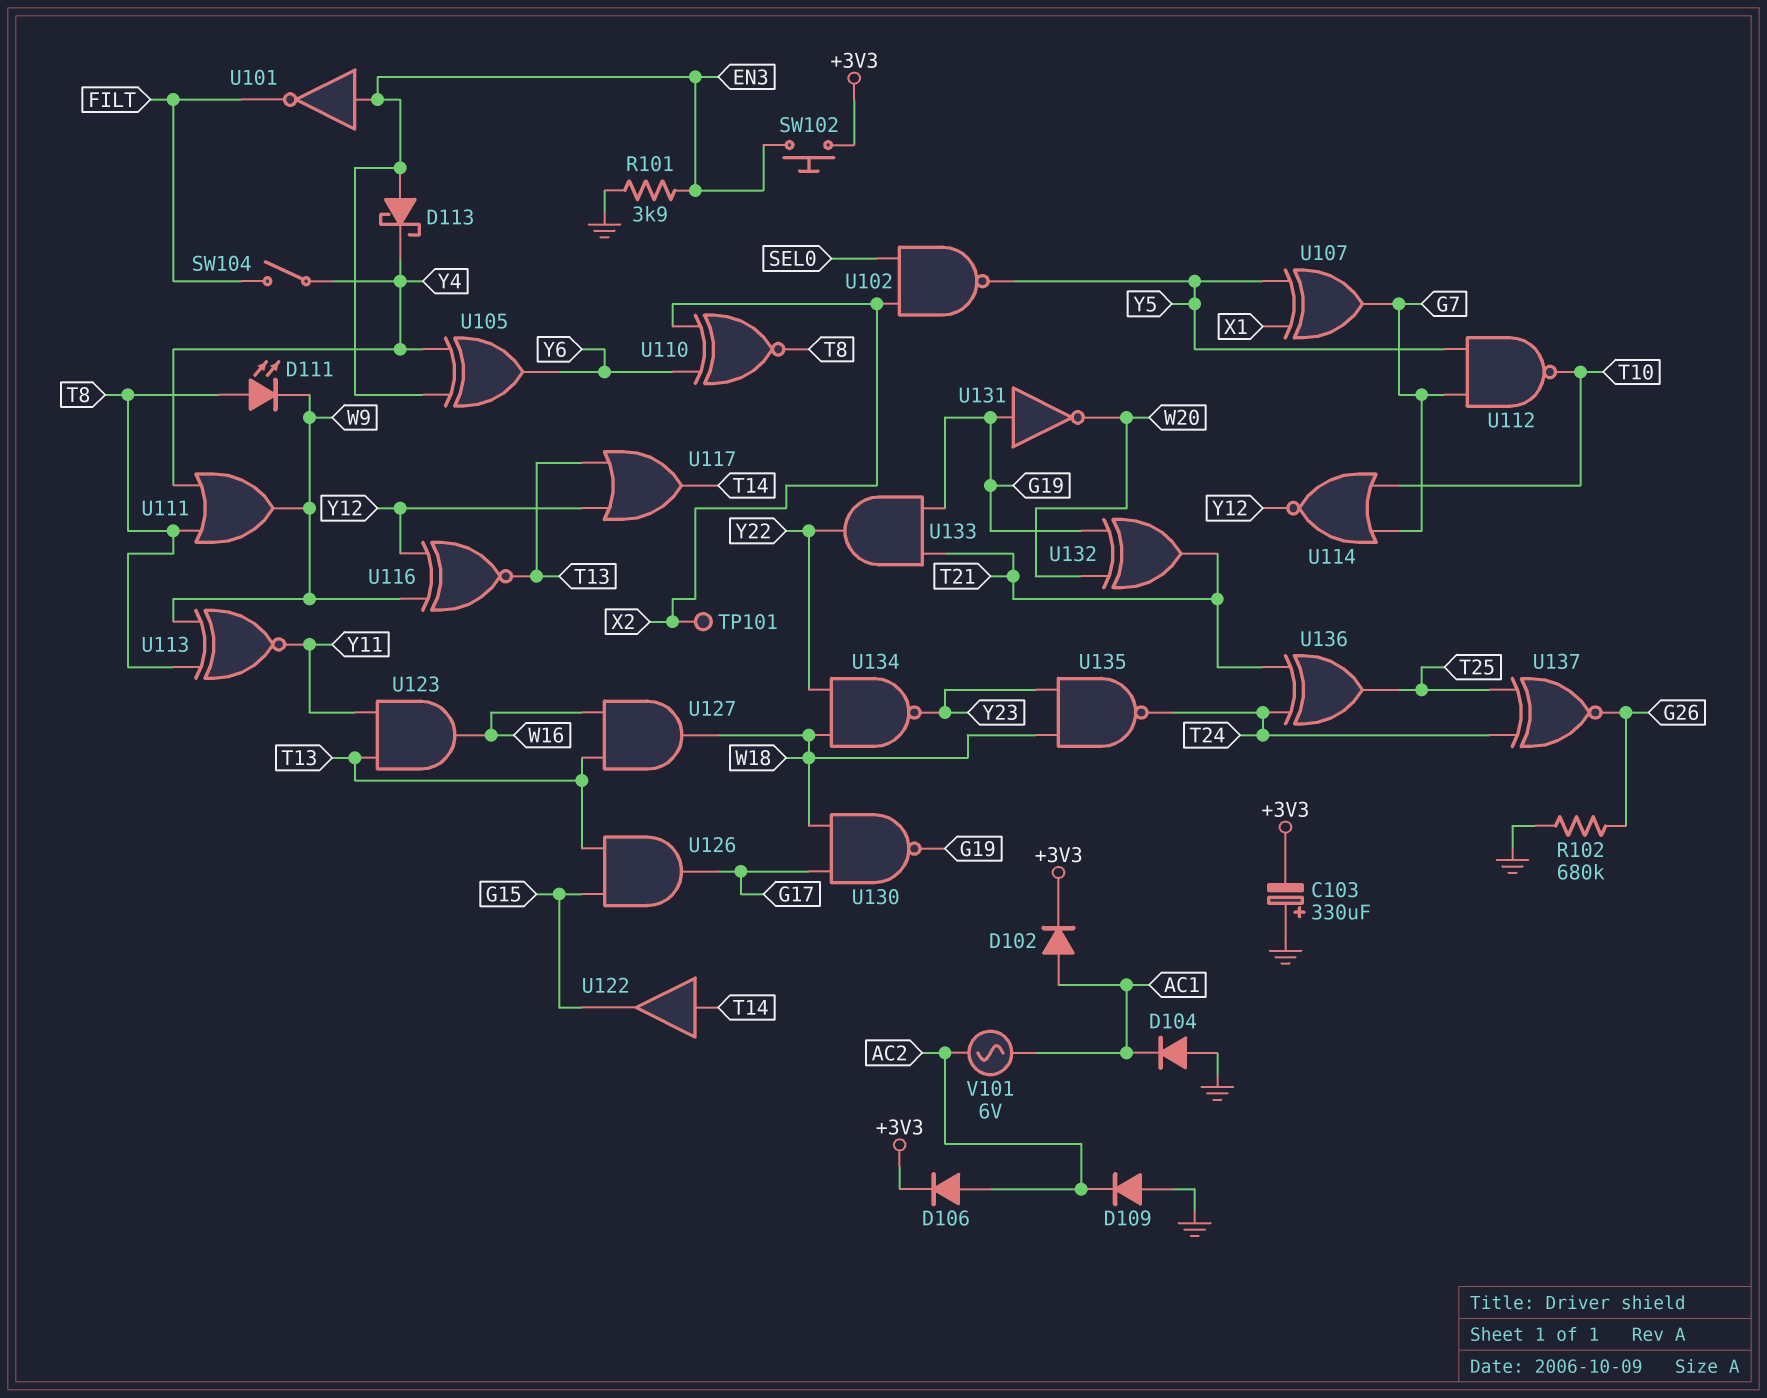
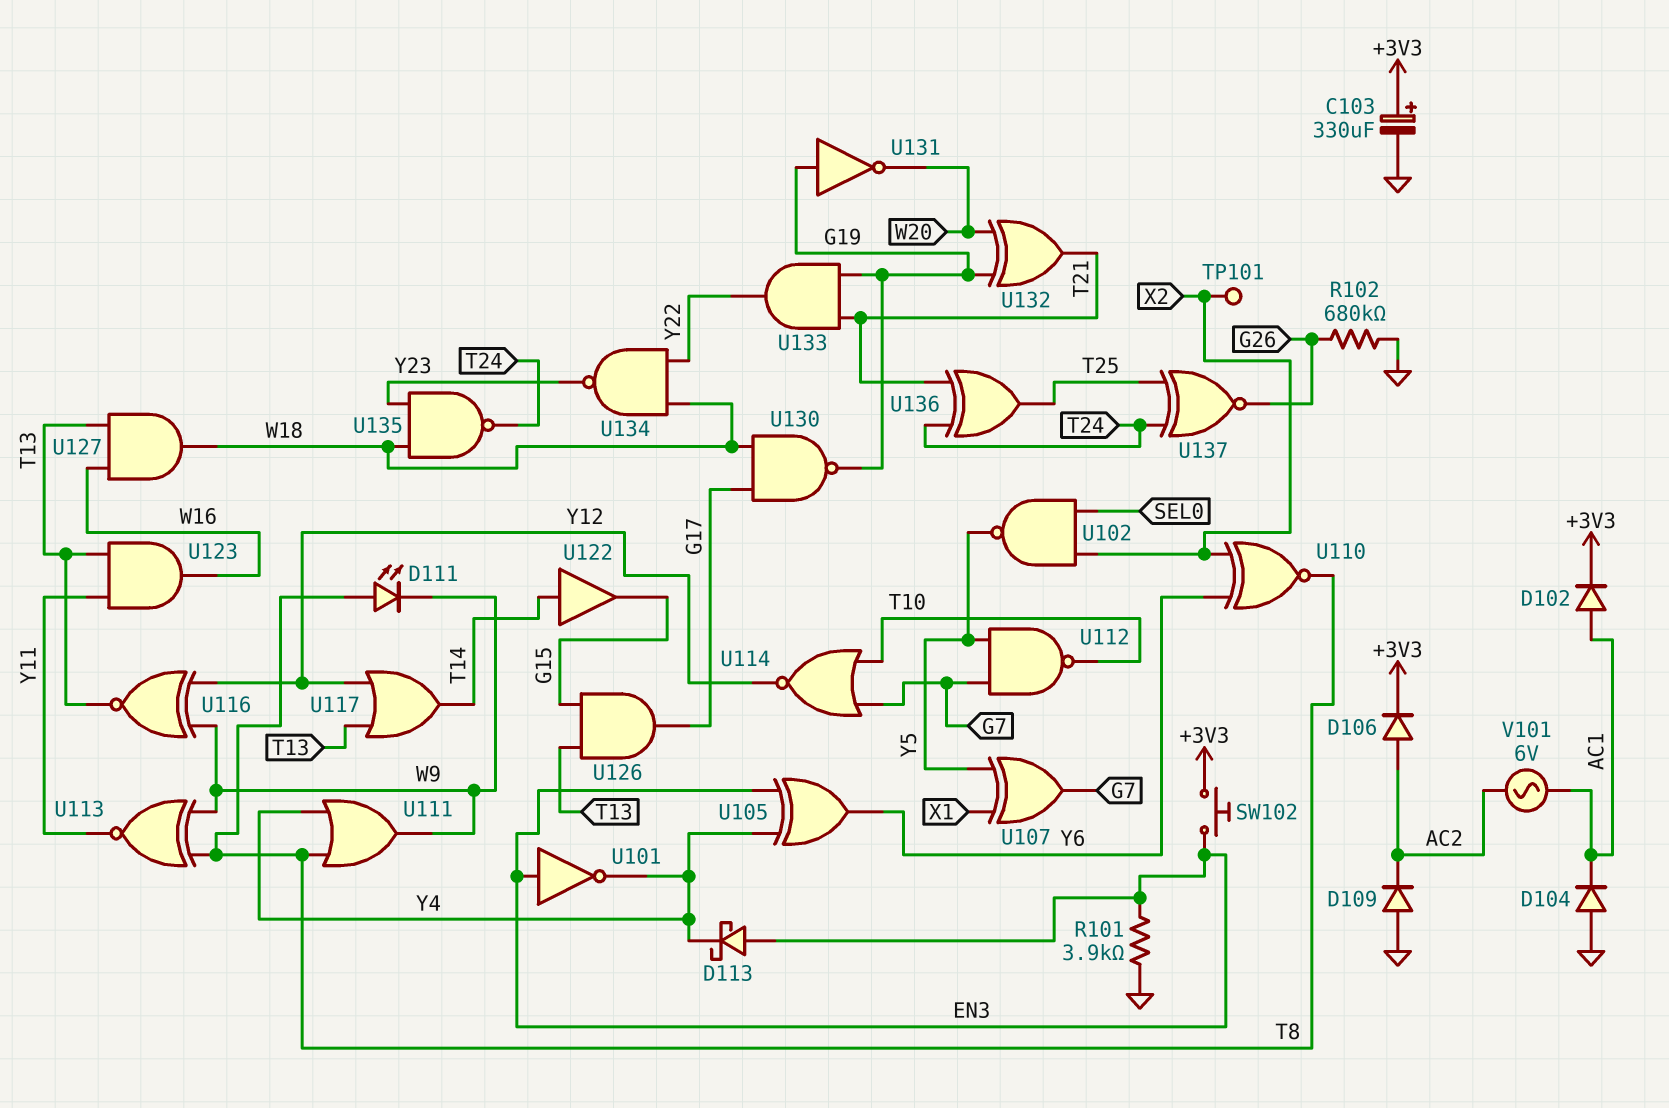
C103: 330uF (plus GND, minus +3V3) -> 330uF (plus +3V3, minus GND)
SW104: switch (FILT, Y4) -> none
U101: NOT (in EN3, out FILT) -> NOT (in EN3, out Y4)

